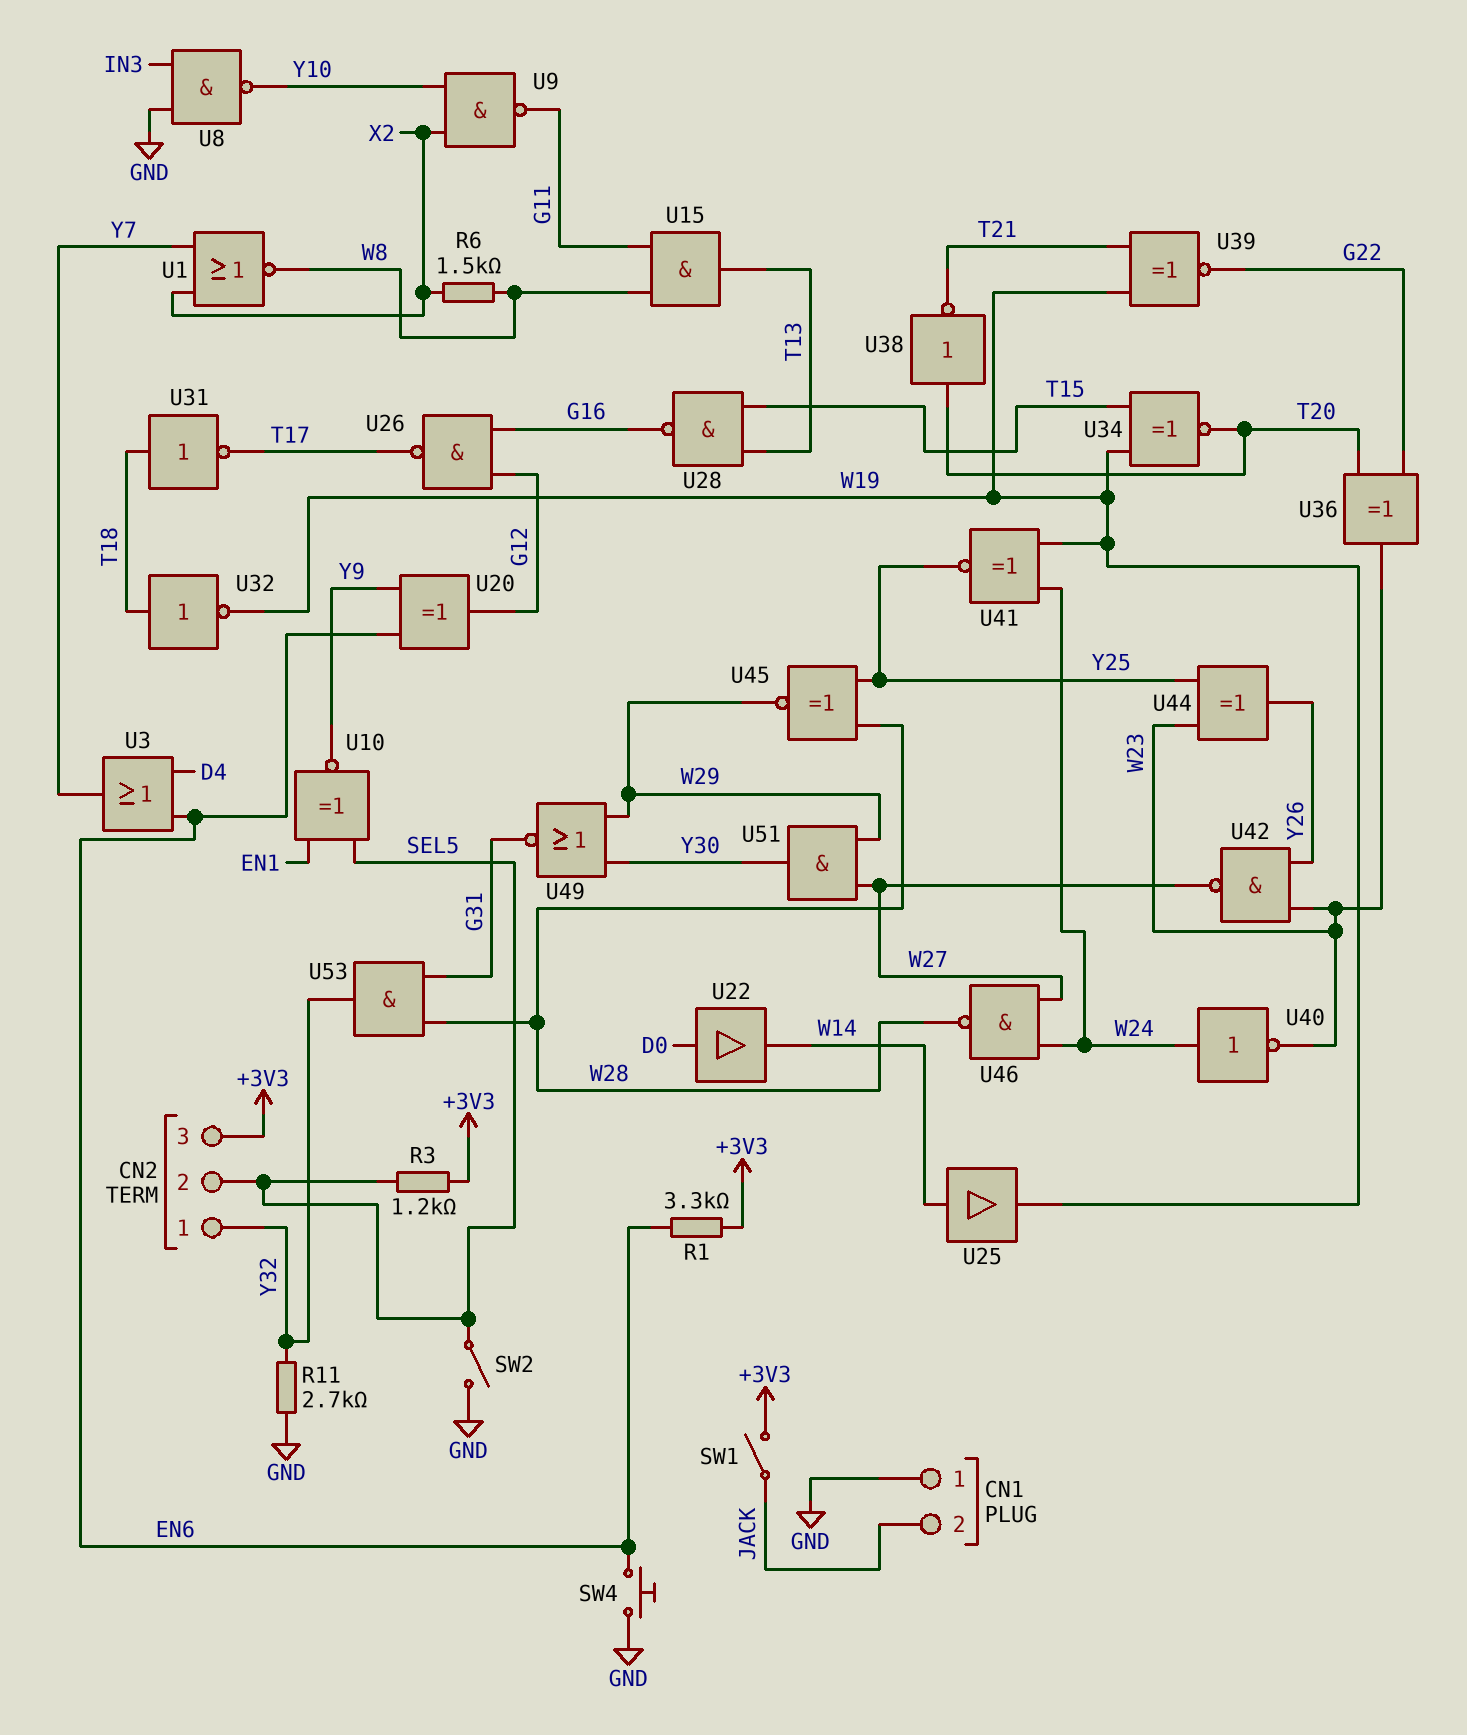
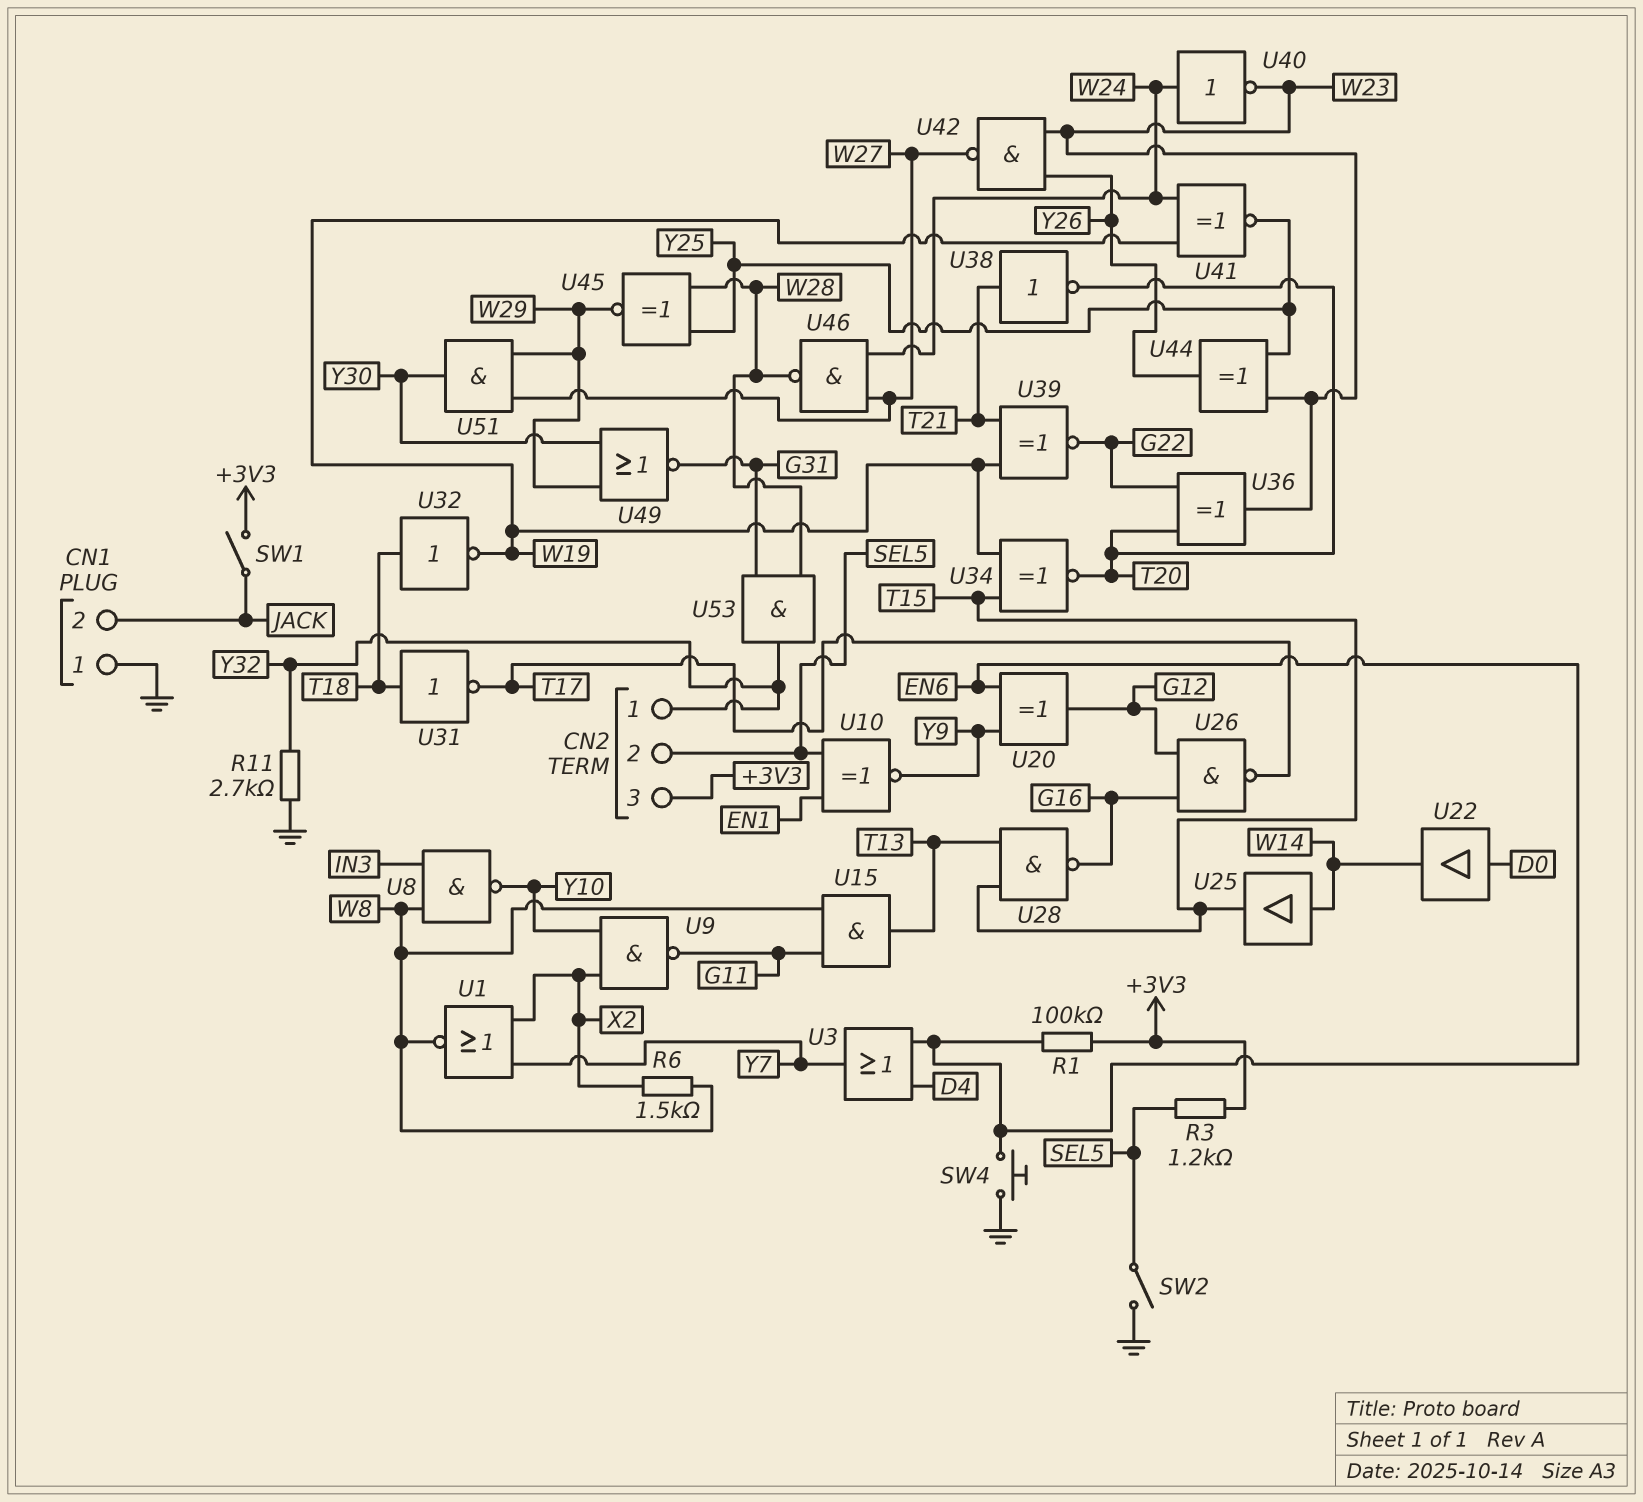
R1: 3.3k (+3V3, EN6) -> 100k (+3V3, EN6)
U8: NAND (in GND, in IN3, out Y10) -> NAND (in IN3, in W8, out Y10)
U25: buffer (in W14, out W19) -> buffer (in W14, out T15)
U38: NOT (in T20, out T21) -> NOT (in T21, out T20)

